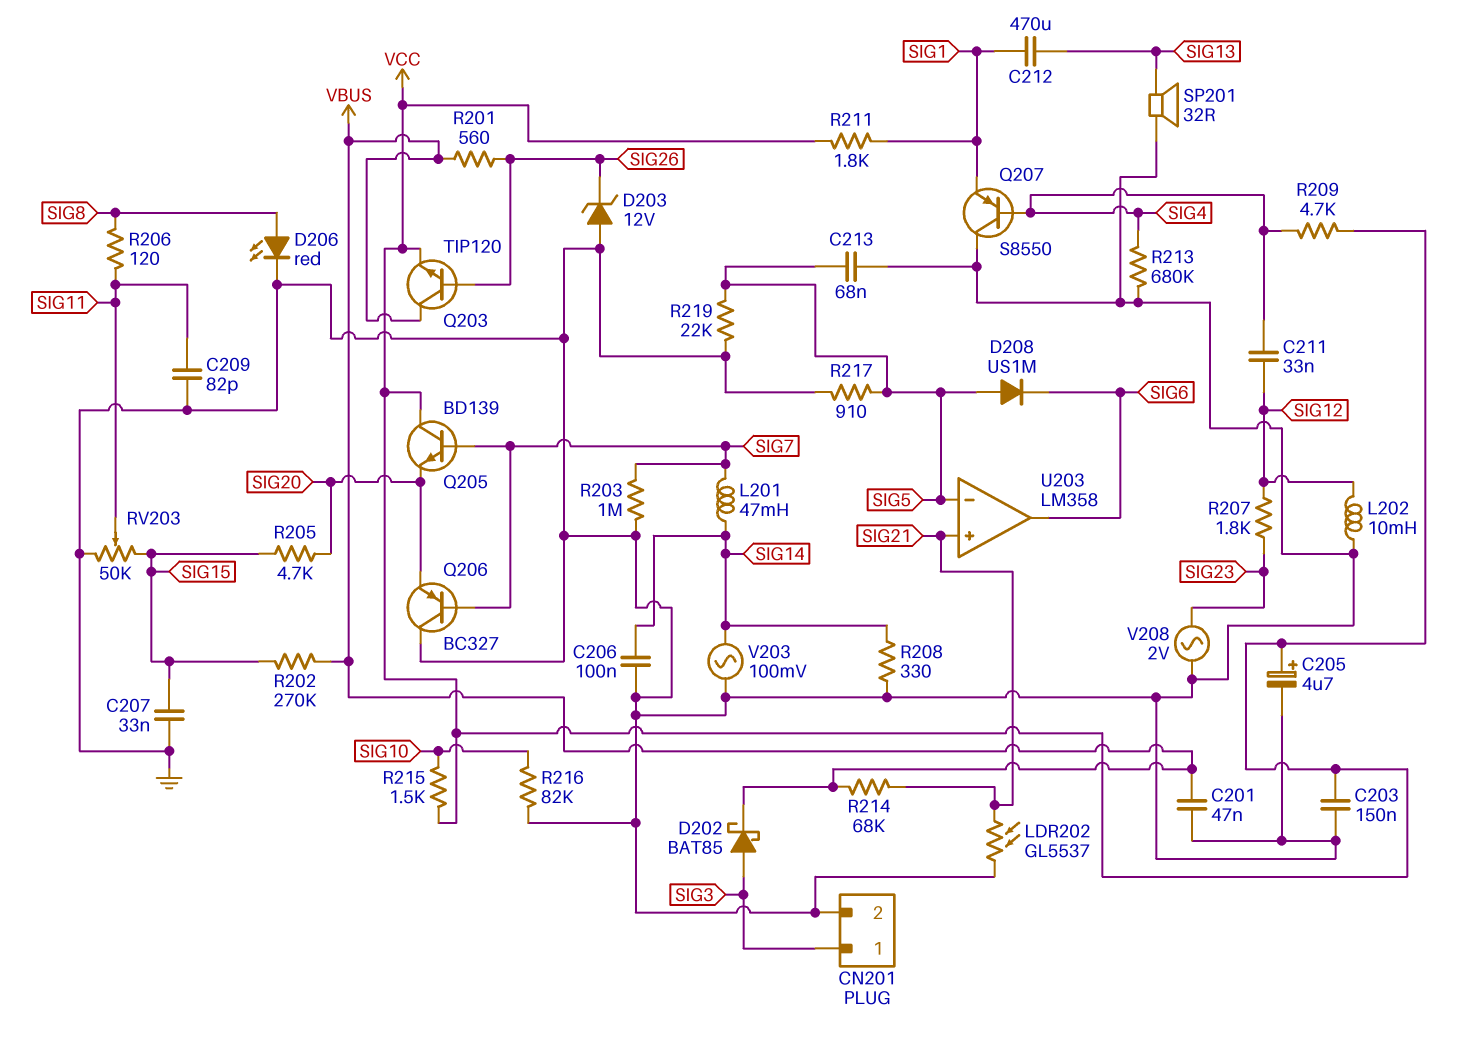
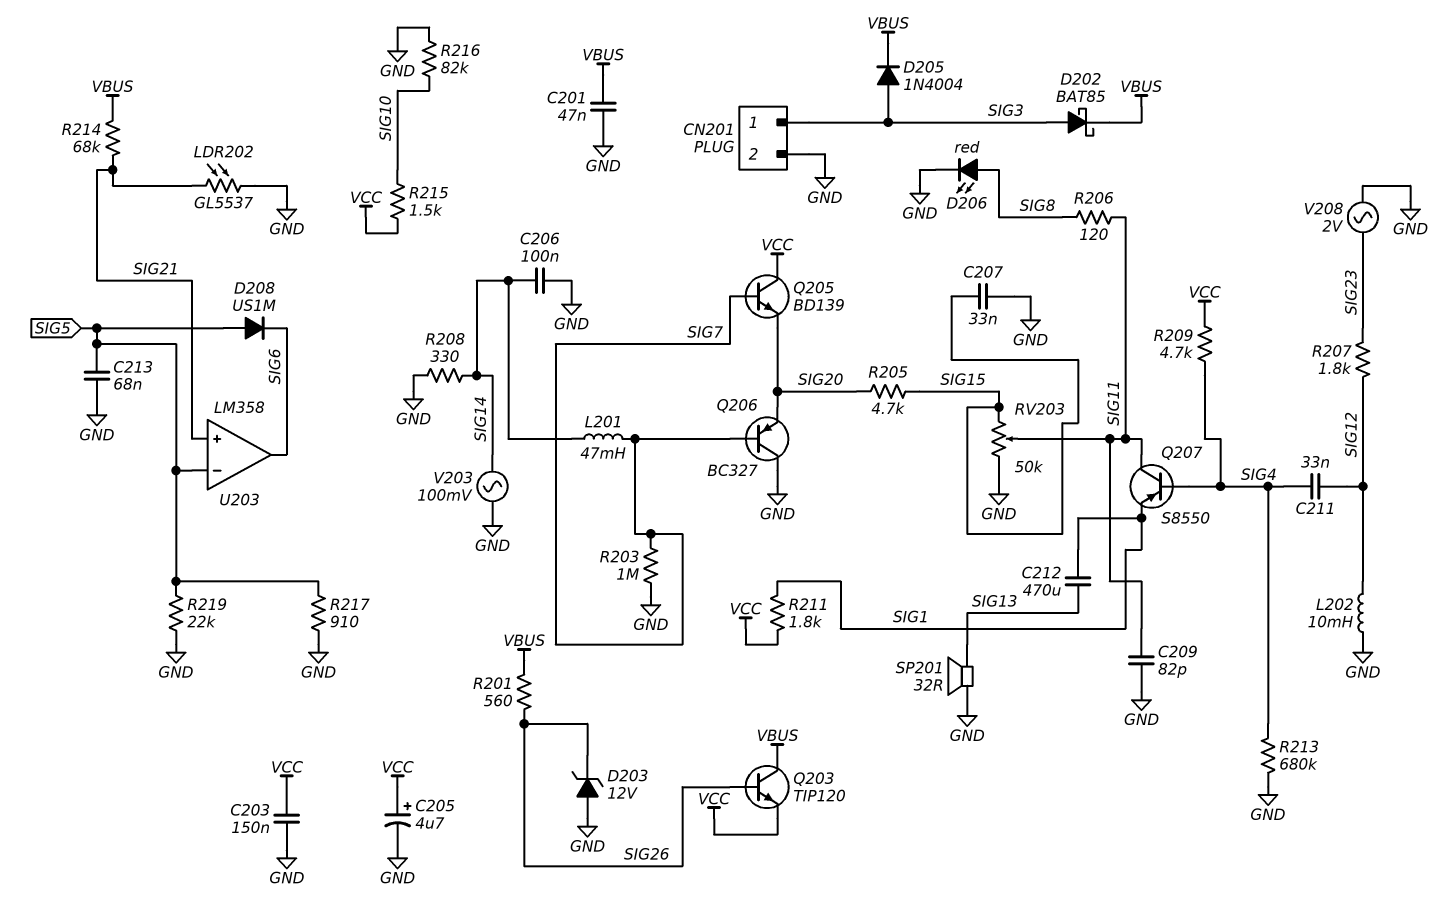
D205: none -> diode 1N4004 (A SIG3, K VBUS)
Q207: PNP S8550 (B SIG4, C GND, E SIG1) -> PNP S8550 (B SIG4, C SIG11, E SIG1)
R202: 270k (SIG15, VBUS) -> none

